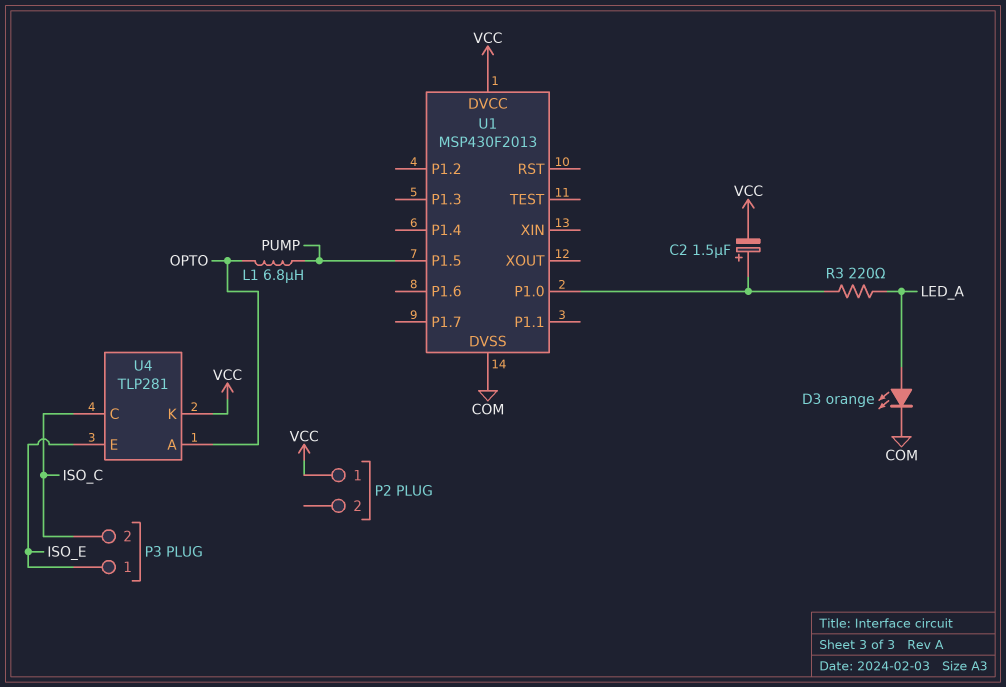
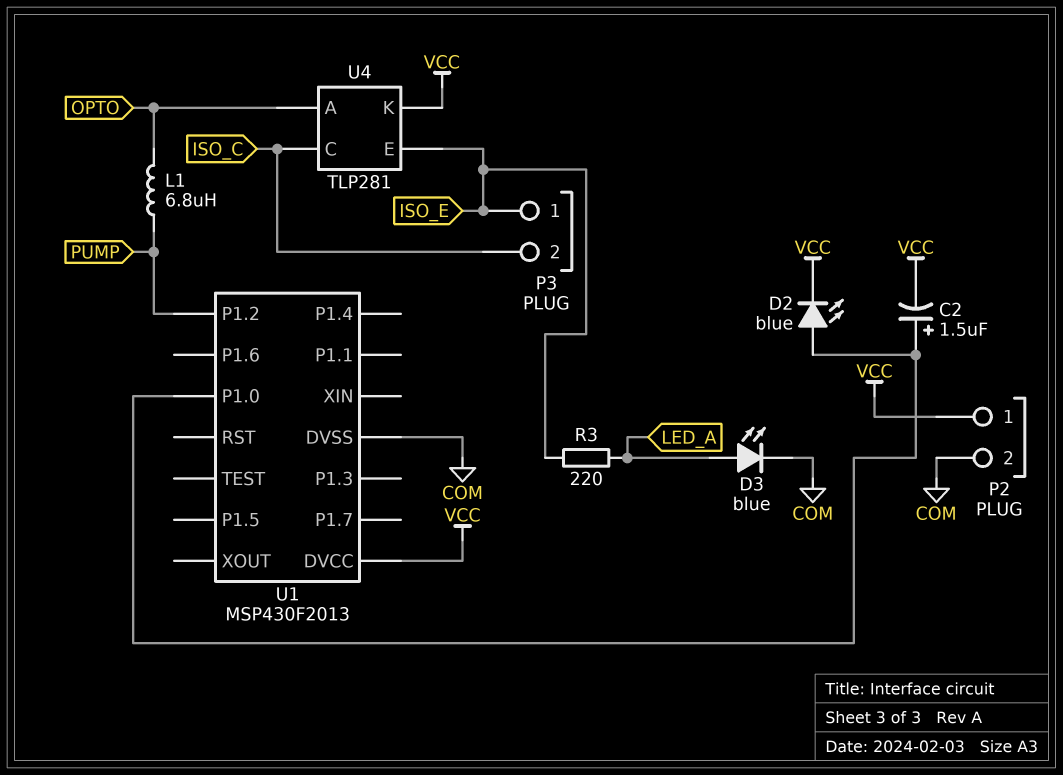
D2: none -> LED blue (A U1/P1.0, K VCC)
D3: LED orange (A LED_A, K COM) -> LED blue (A LED_A, K COM)
P2 pin 2: none -> COM
R3: 220 (LED_A, U1/P1.0) -> 220 (ISO_E, LED_A)
U1 pin P1.2: none -> PUMP
U1 pin P1.5: PUMP -> none

